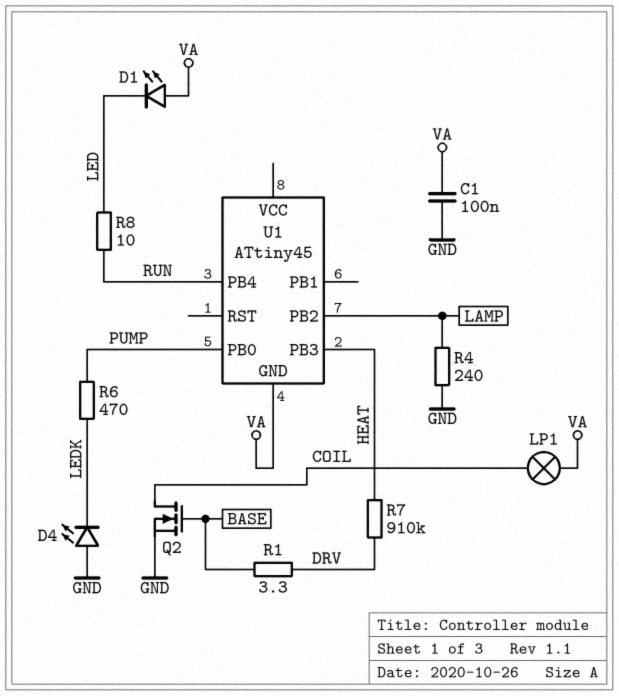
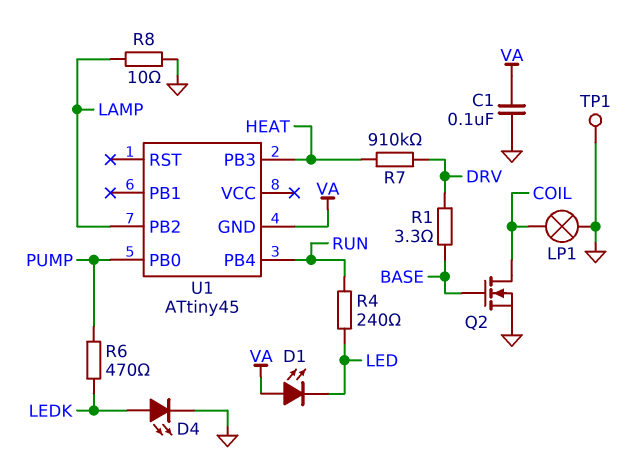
D4: LED (A GND, K LEDK) -> LED (A LEDK, K GND)
LP1: lamp (COIL, VA) -> lamp (COIL, GND)
R4: 240 (GND, LAMP) -> 240 (LED, RUN)
R8: 10 (LED, RUN) -> 10 (GND, LAMP)
TP1: none -> test point (GND)

